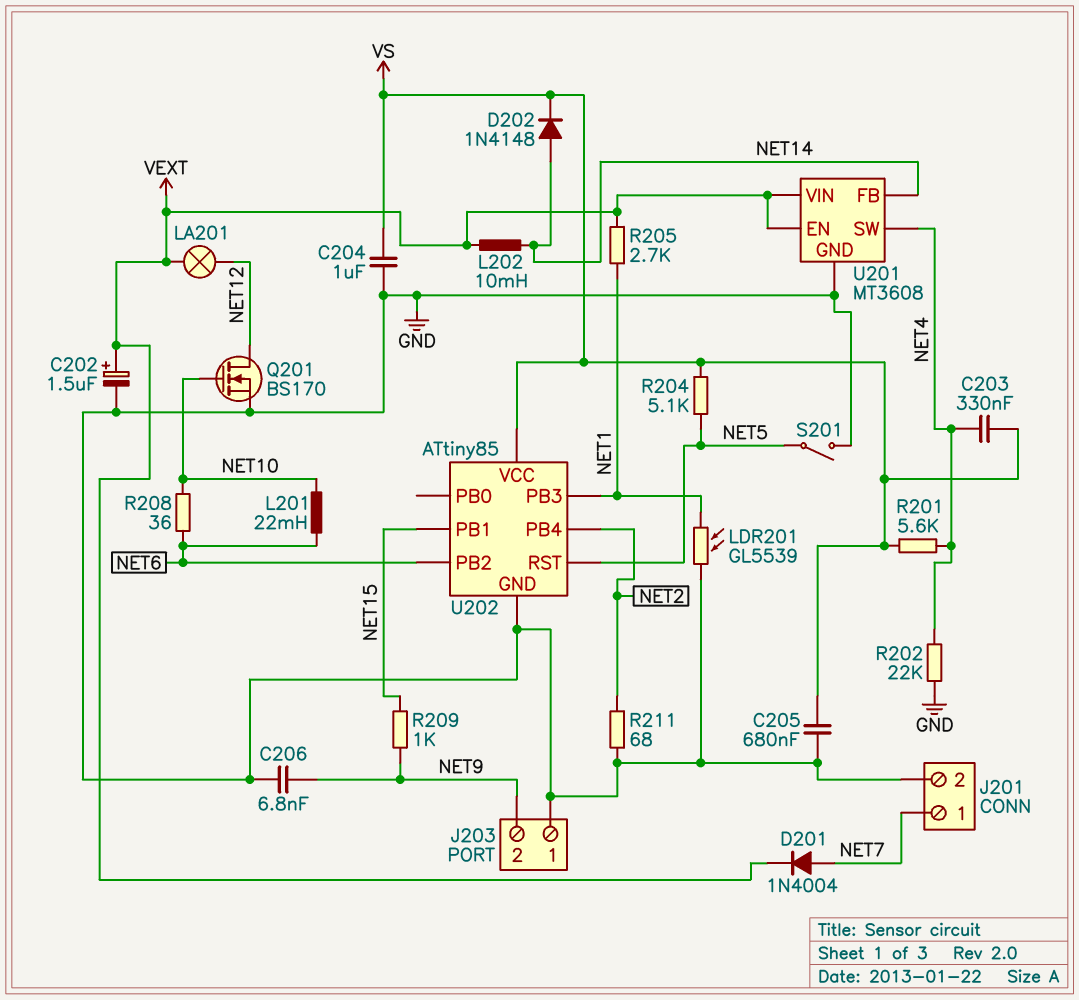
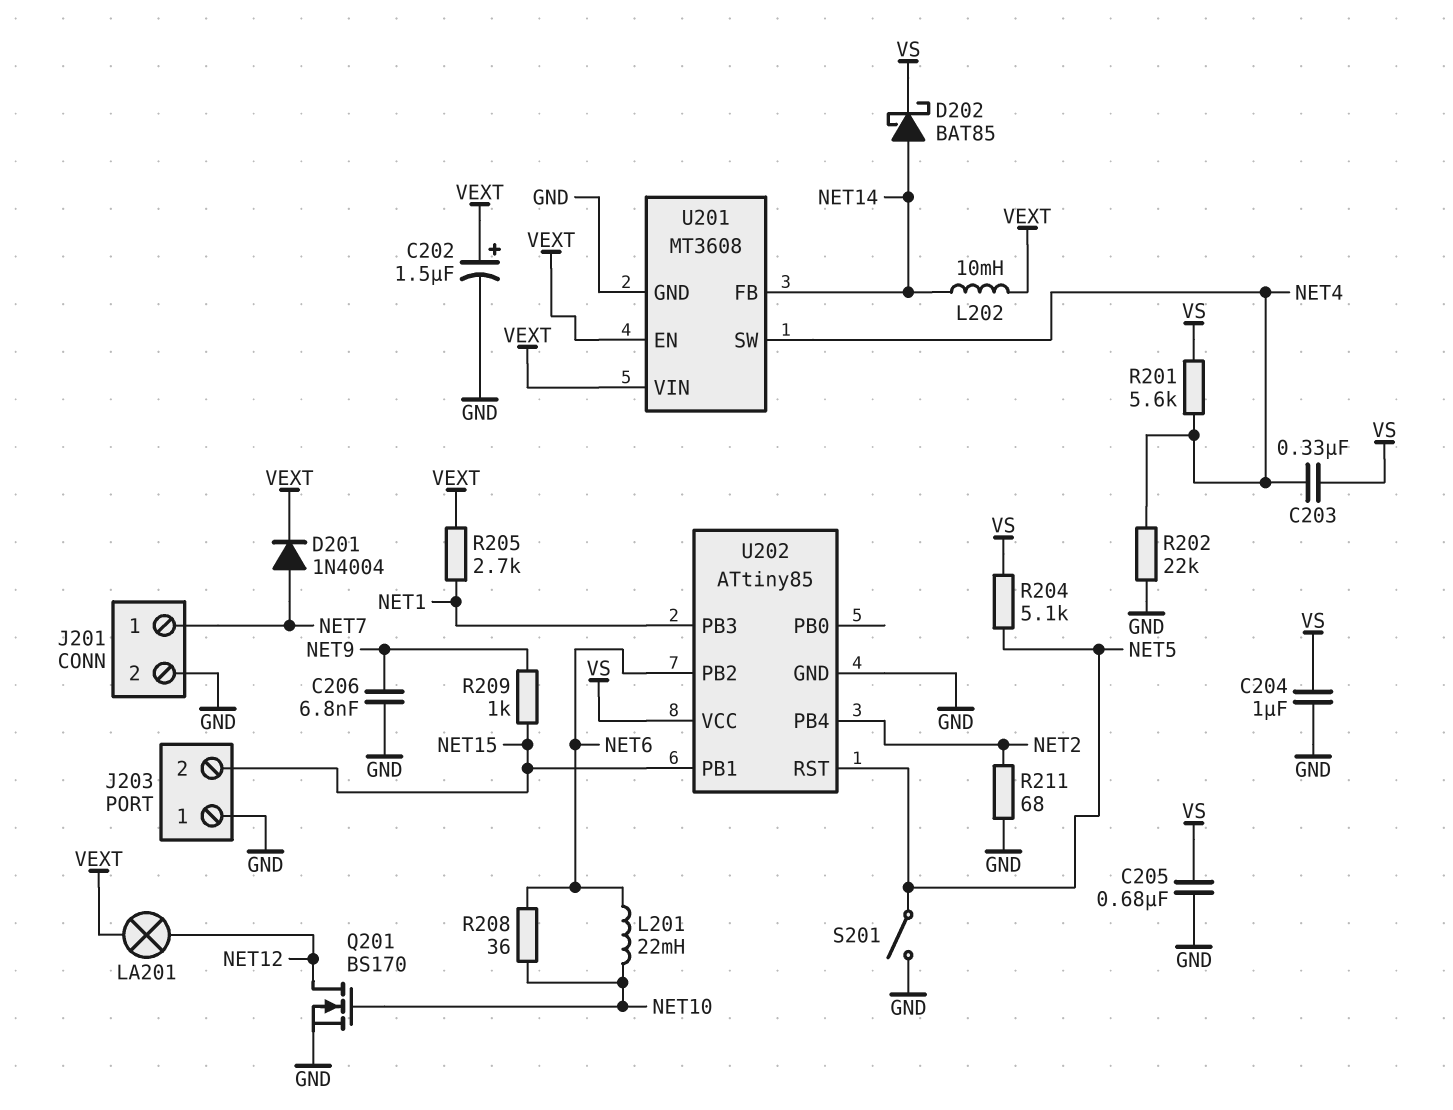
D202: diode 1N4148 (A NET14, K VS) -> schottky BAT85 (A NET14, K VS)
J203 pin 2: NET9 -> NET15
LDR201: GL5539 (GND, NET1) -> none

